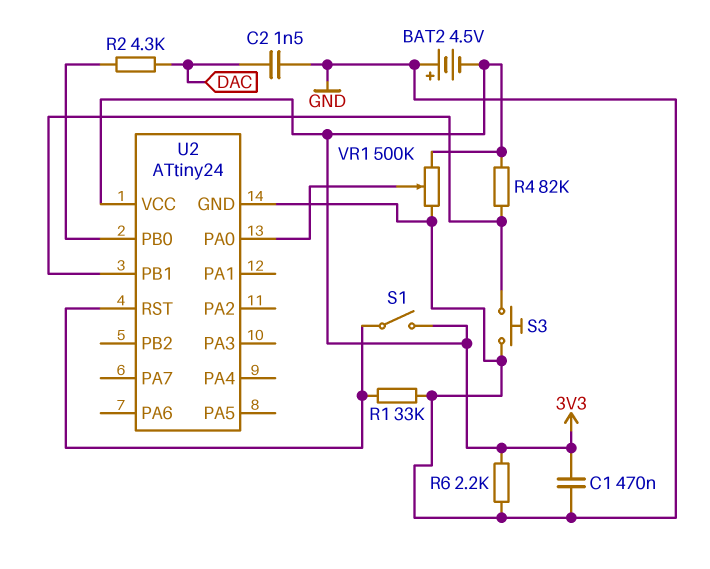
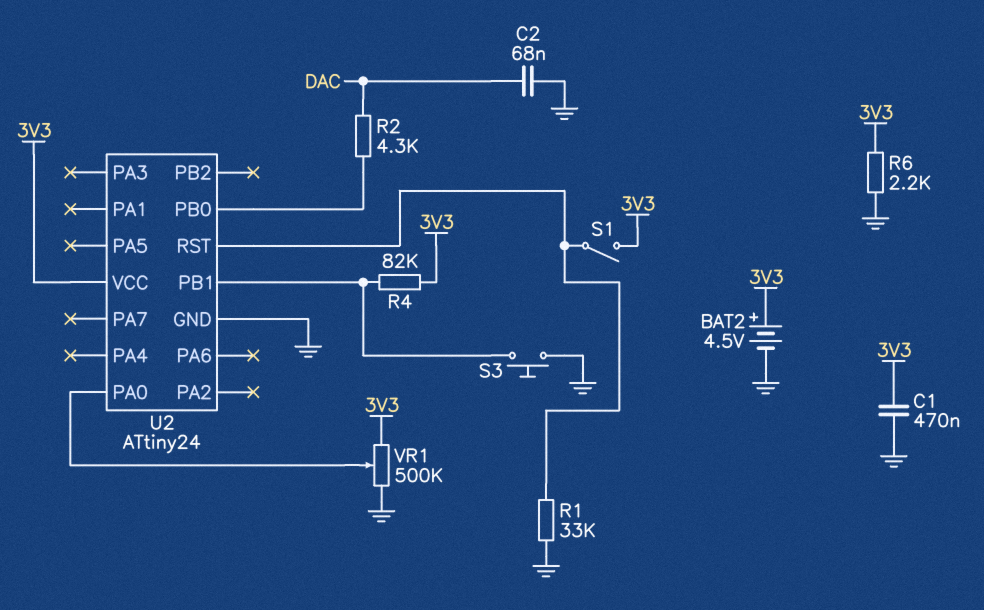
BAT2: 4.5V (plus GND, minus 3V3) -> 4.5V (plus 3V3, minus GND)
C2: 1.5nF (DAC, GND) -> 68nF (DAC, GND)

